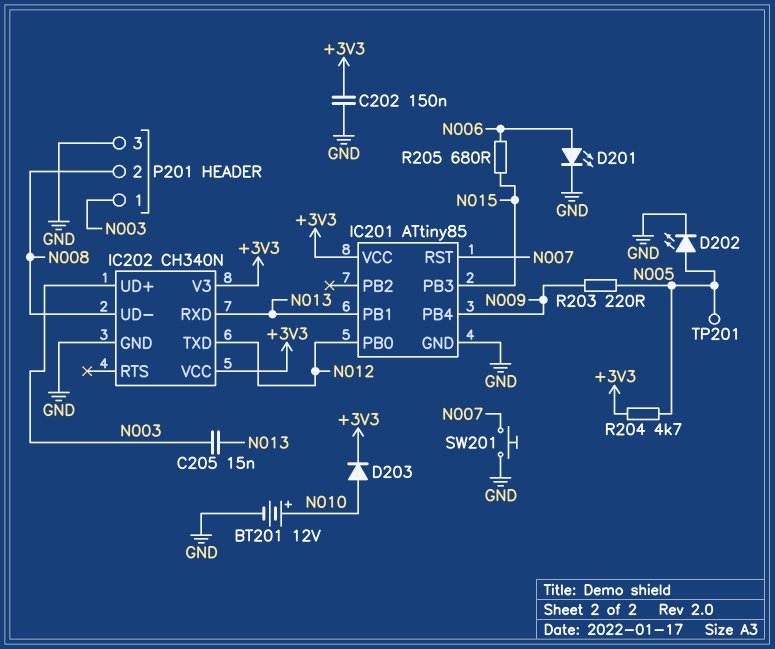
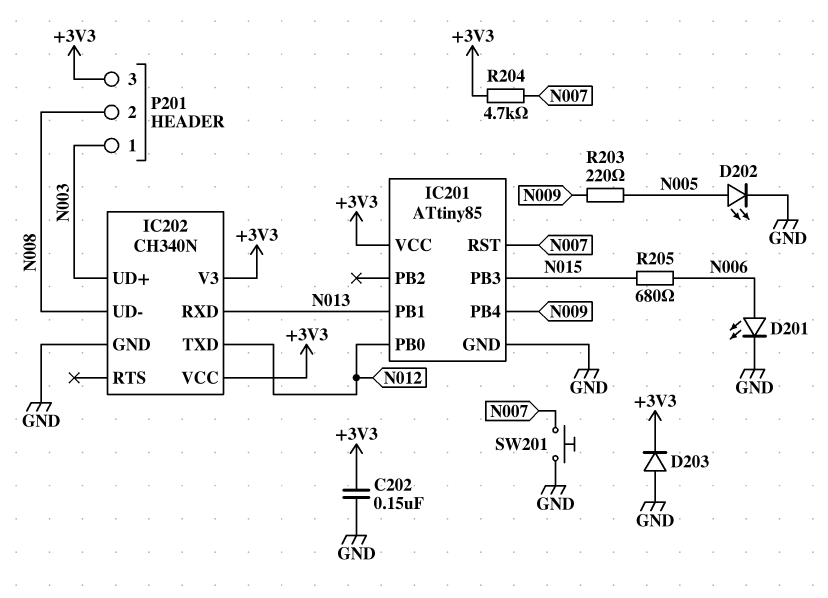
BT201: 12V (plus N010, minus GND) -> none
C205: 15nF (N003, N013) -> none
D203: diode (A N010, K +3V3) -> diode (A GND, K +3V3)
P201 pin 3: GND -> +3V3
R204: 4.7k (+3V3, N005) -> 4.7k (+3V3, N007)
TP201: test point (N005) -> none

